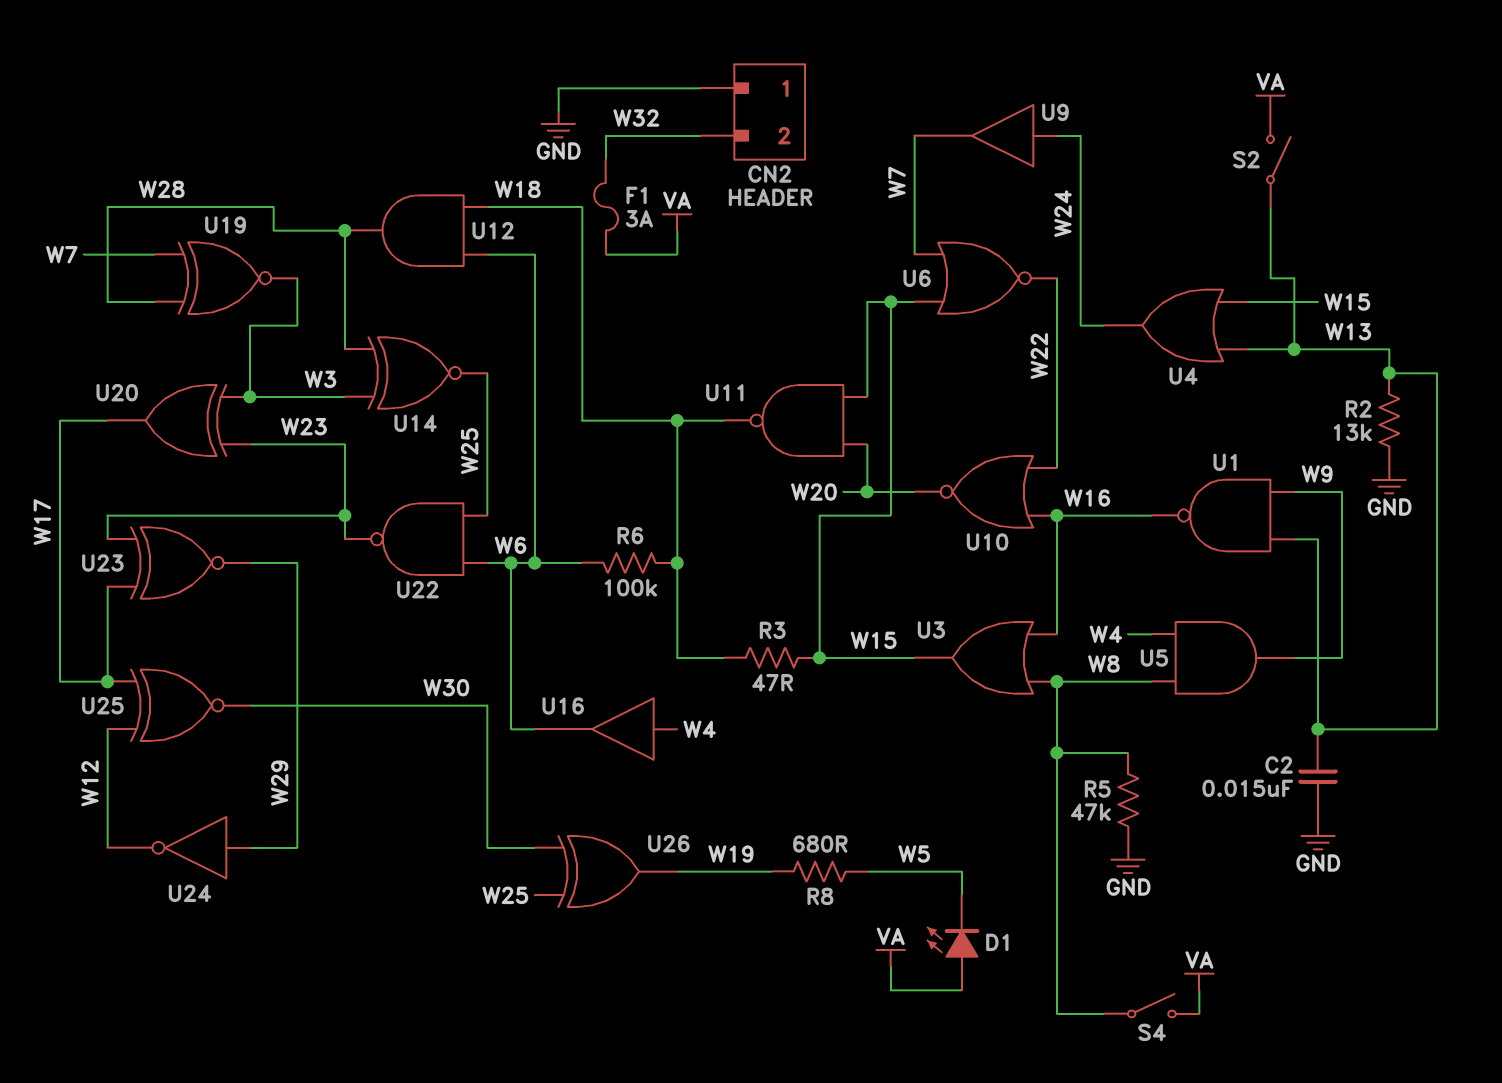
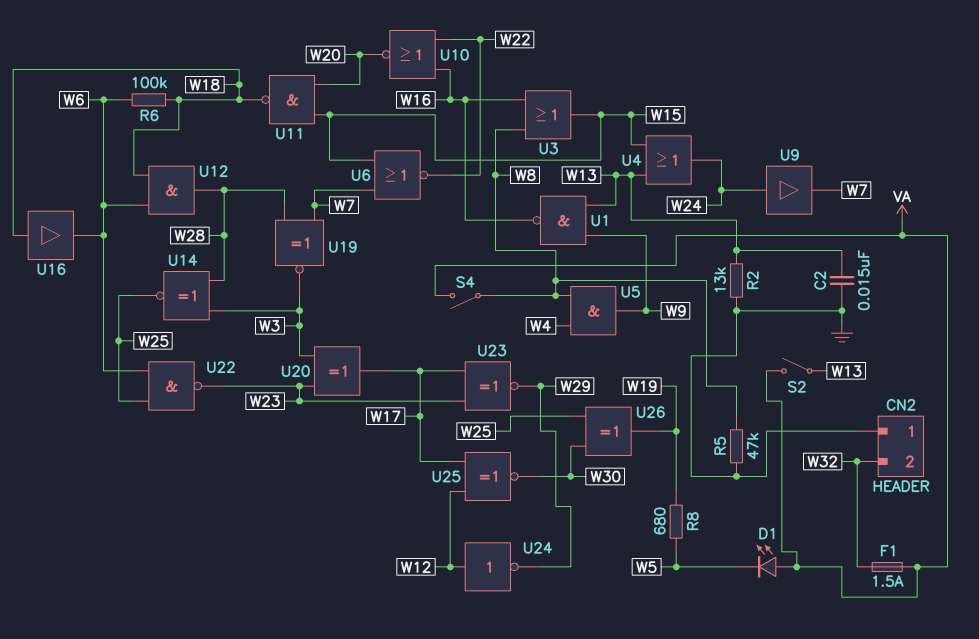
F1: 3A (VA, W32) -> 1.5A (VA, W32)
R3: 47 (W15, W18) -> none
U16: buffer (in W4, out W6) -> buffer (in W18, out W6)
U24: NOT (in W29, out W12) -> NOT (in W12, out W29)

